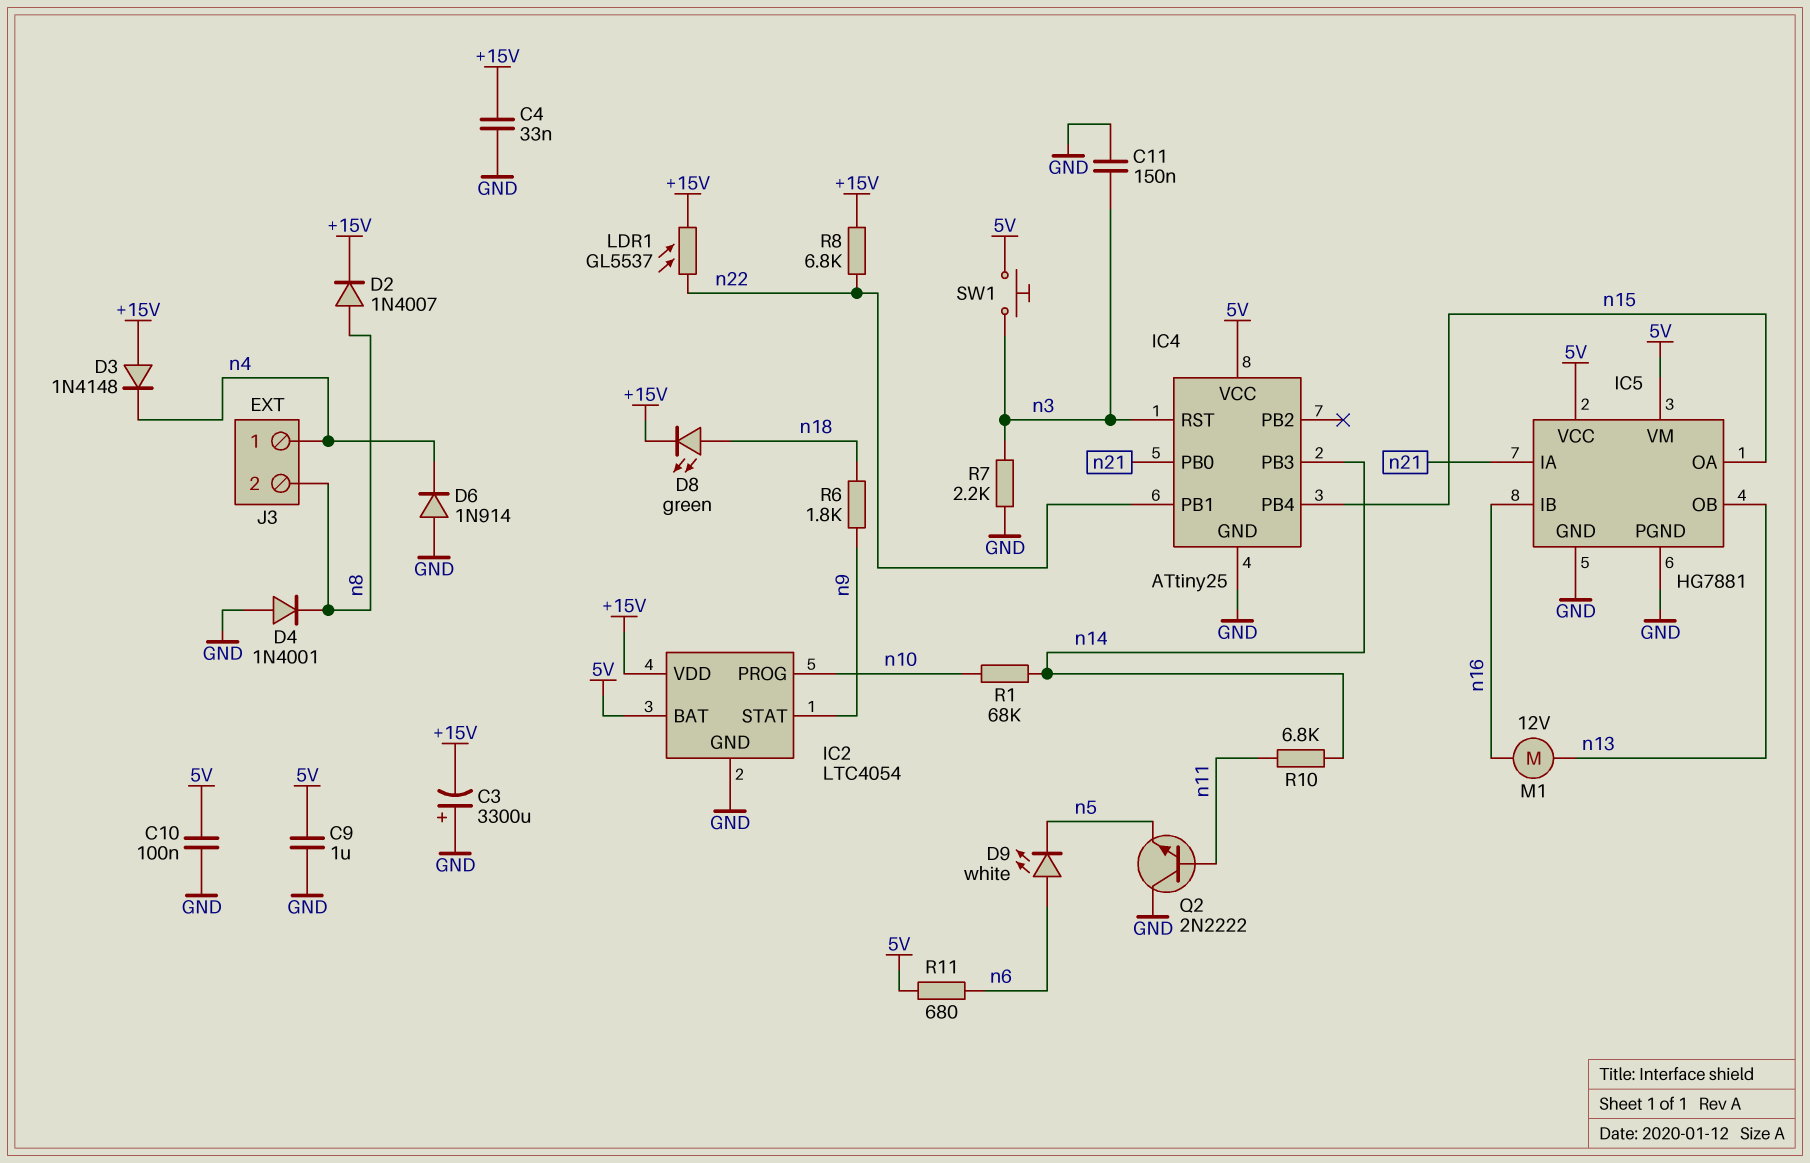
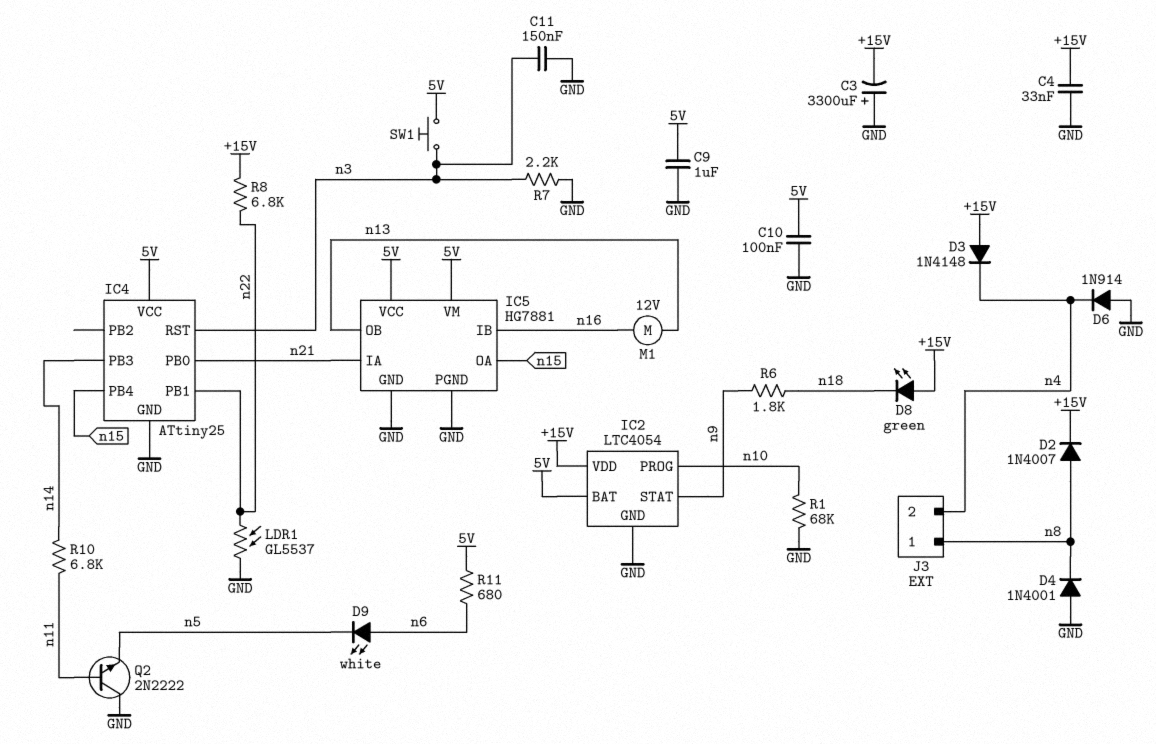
D8: LED green (A n18, K +15V) -> LED green (A +15V, K n18)
J3 pin 1: n4 -> n8
J3 pin 2: n8 -> n4
LDR1: GL5537 (+15V, n22) -> GL5537 (GND, n22)
R1: 68k (n10, n14) -> 68k (GND, n10)

